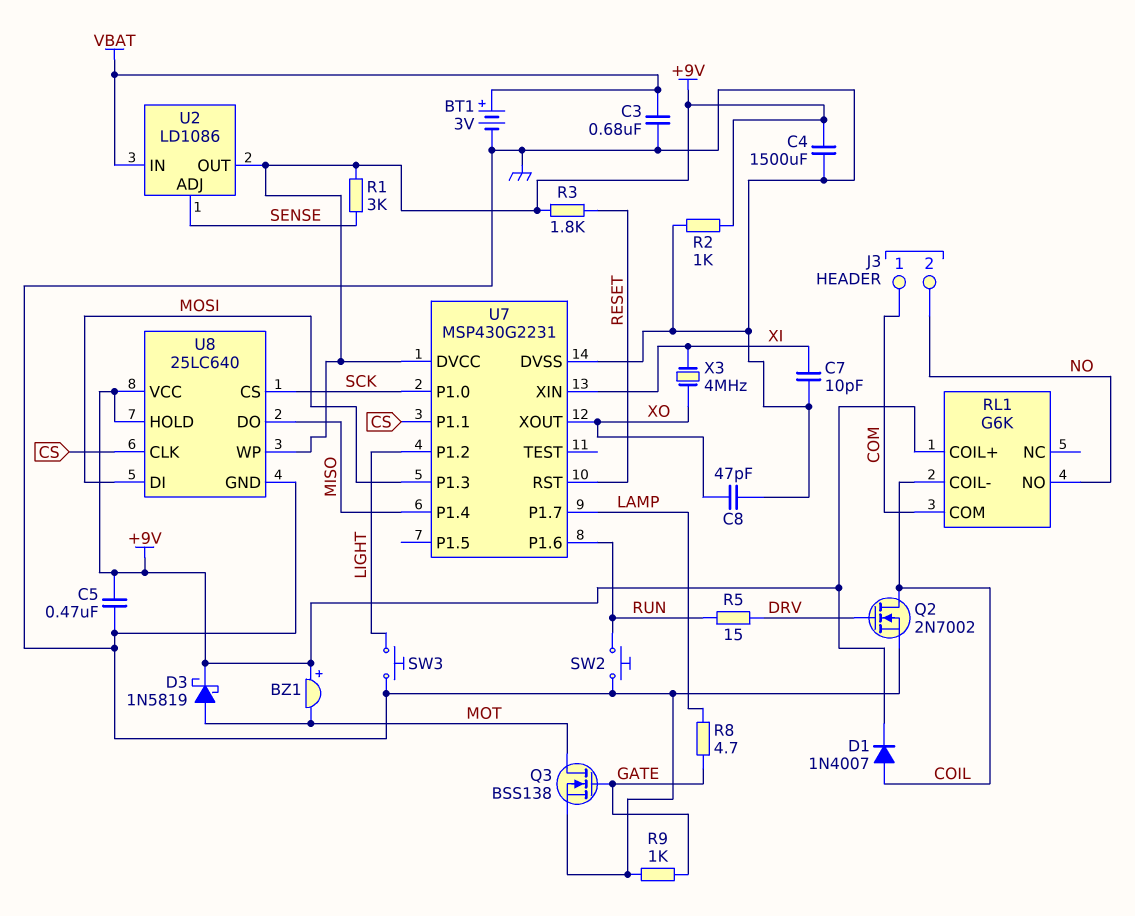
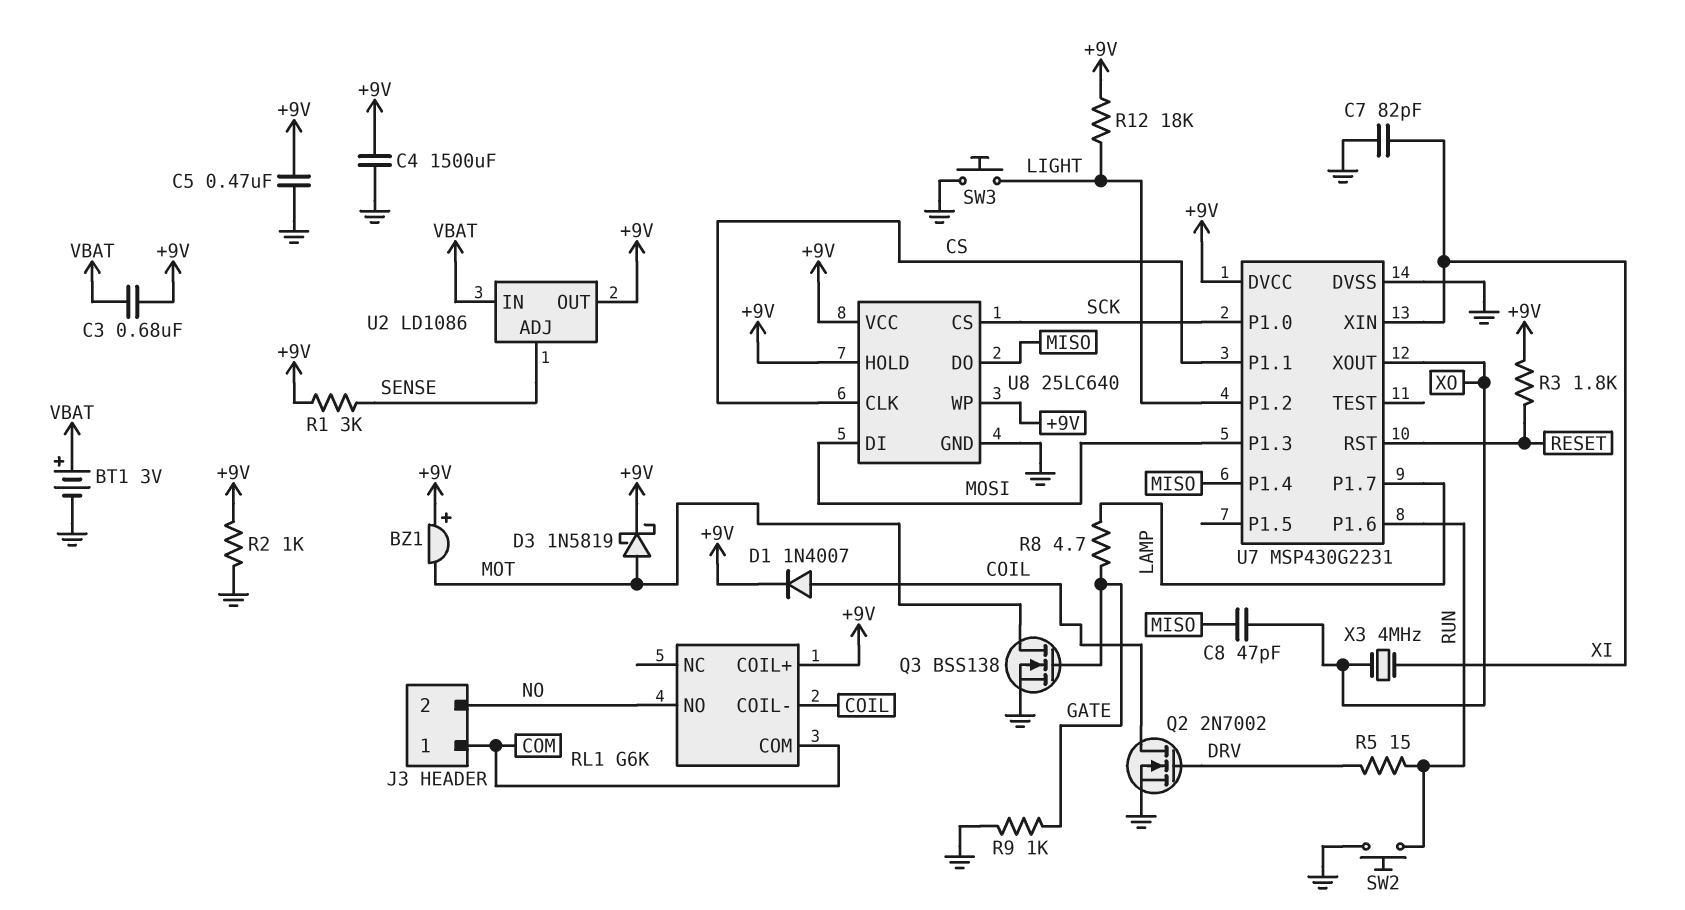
C3: 680nF (GND, VBAT) -> 680nF (+9V, VBAT)
C7: 10pF (GND, XI) -> 82pF (GND, XI)
C8: 47pF (GND, XO) -> 47pF (MISO, XO)
R12: none -> 18k (+9V, LIGHT)

